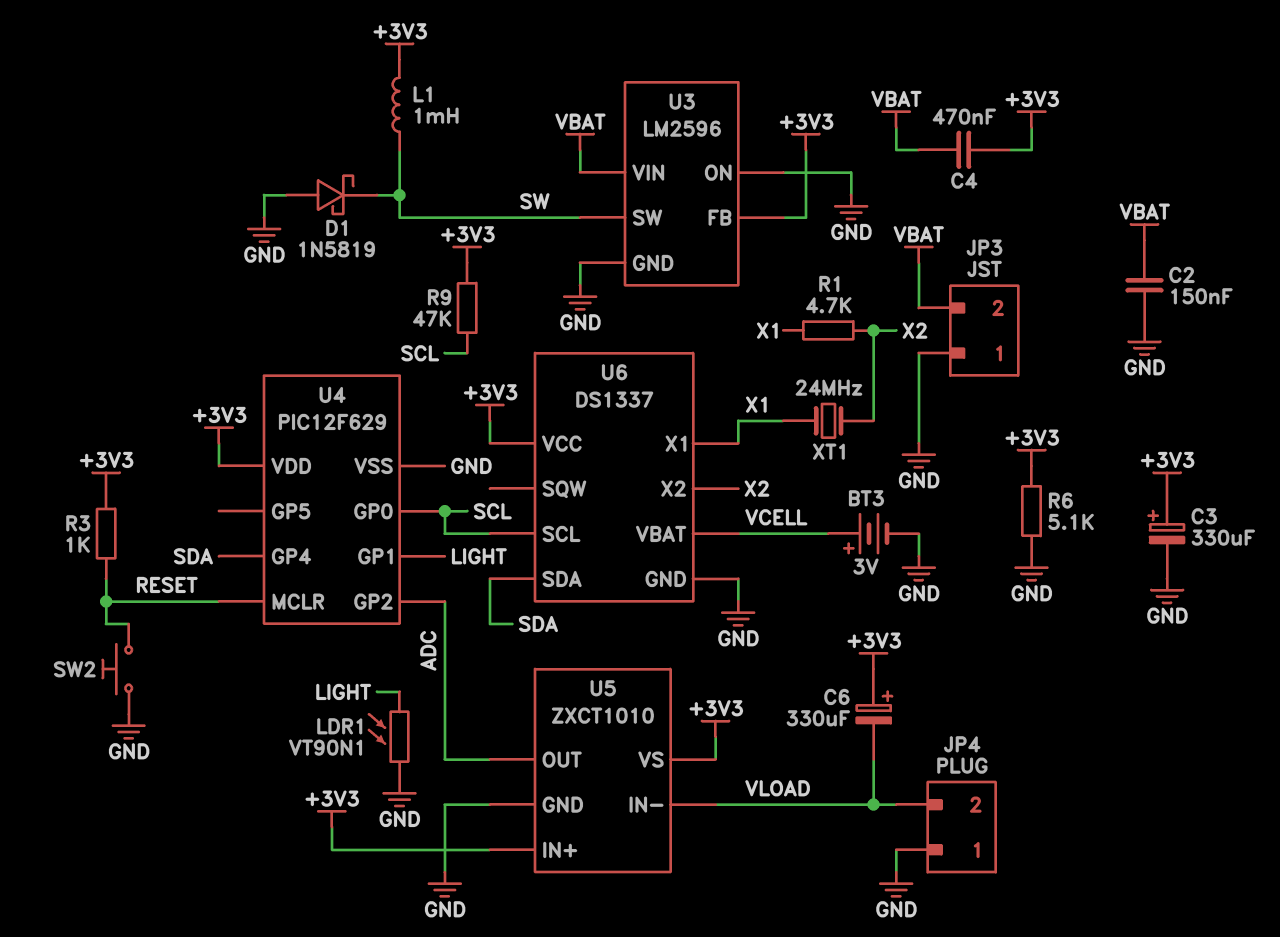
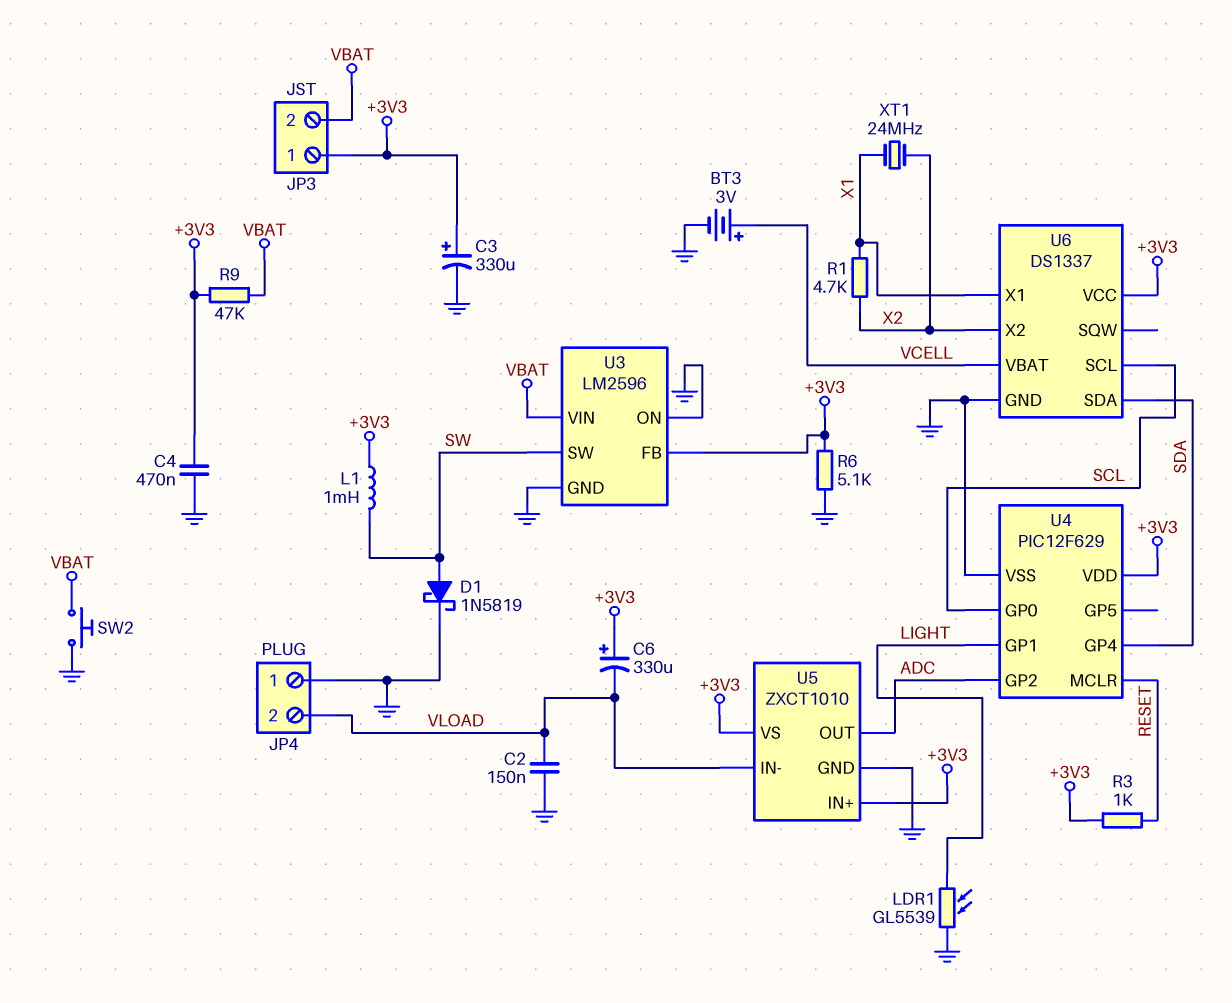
C2: 150nF (GND, VBAT) -> 150nF (GND, VLOAD)
C4: 470nF (+3V3, VBAT) -> 470nF (+3V3, GND)
D1: schottky 1N5819 (A GND, K SW) -> schottky 1N5819 (A SW, K GND)
JP3 pin 1: GND -> +3V3
LDR1: VT90N1 (GND, LIGHT) -> GL5539 (GND, LIGHT)
R9: 47k (+3V3, SCL) -> 47k (+3V3, VBAT)
SW2: button (GND, RESET) -> button (GND, VBAT)

